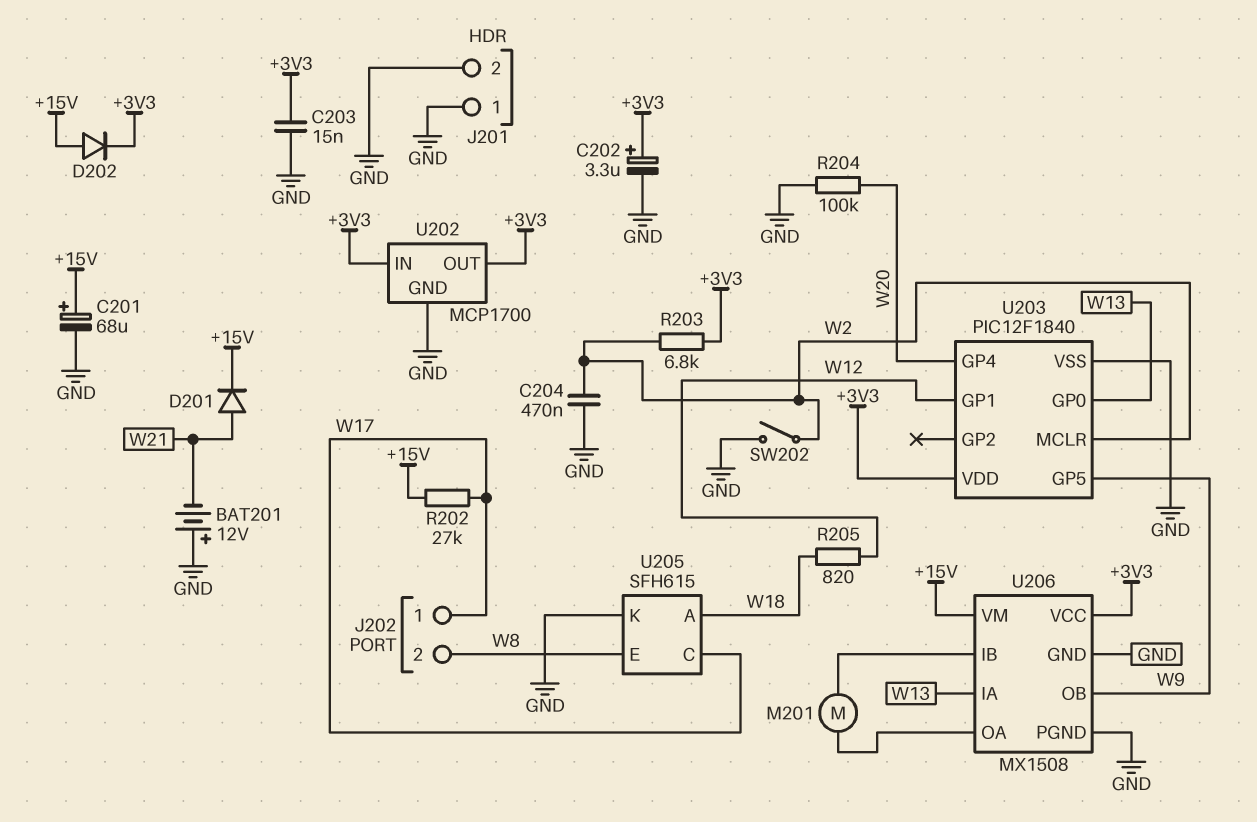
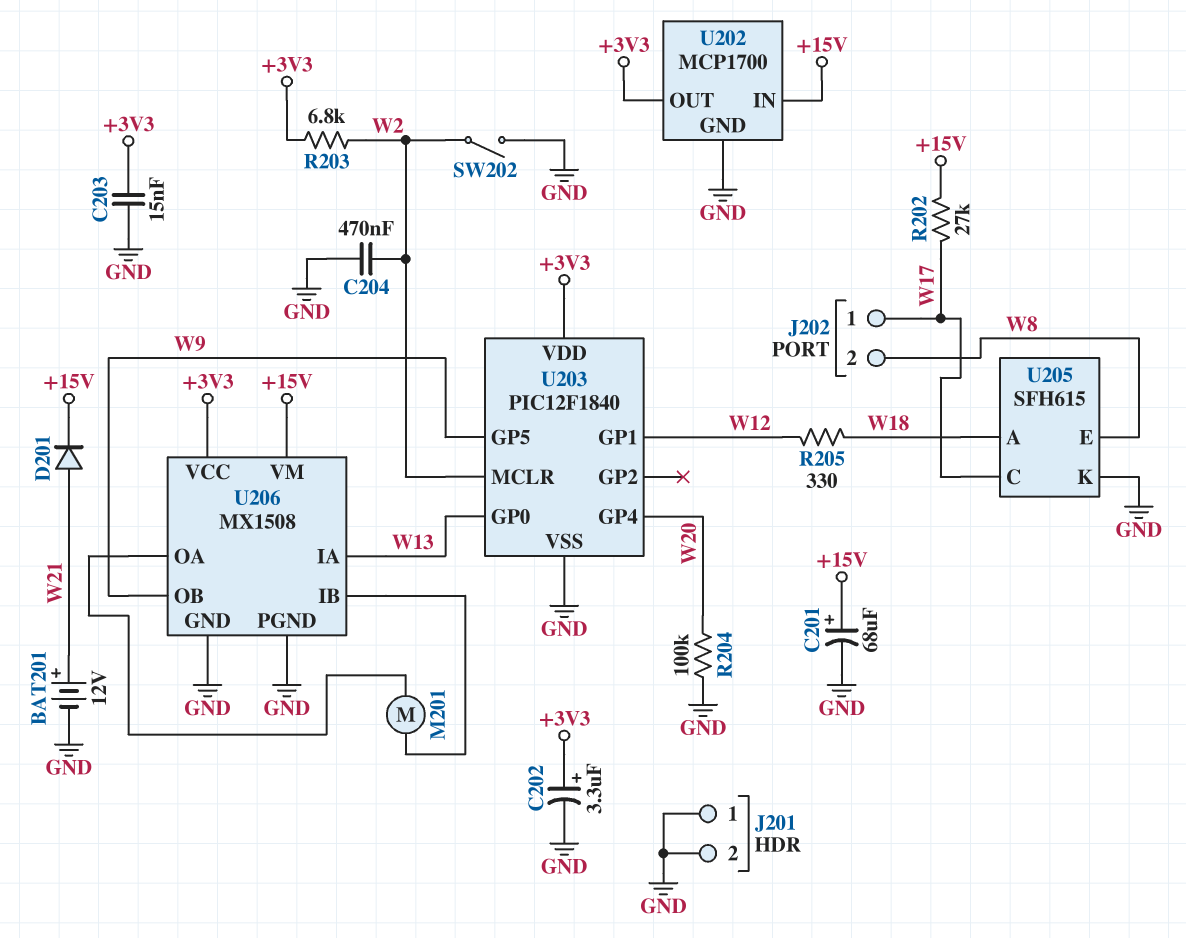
BAT201: 12V (plus GND, minus W21) -> 12V (plus W21, minus GND)
D202: diode (A +15V, K +3V3) -> none
R205: 820 (W12, W18) -> 330 (W12, W18)
U202 pin IN: +3V3 -> +15V

